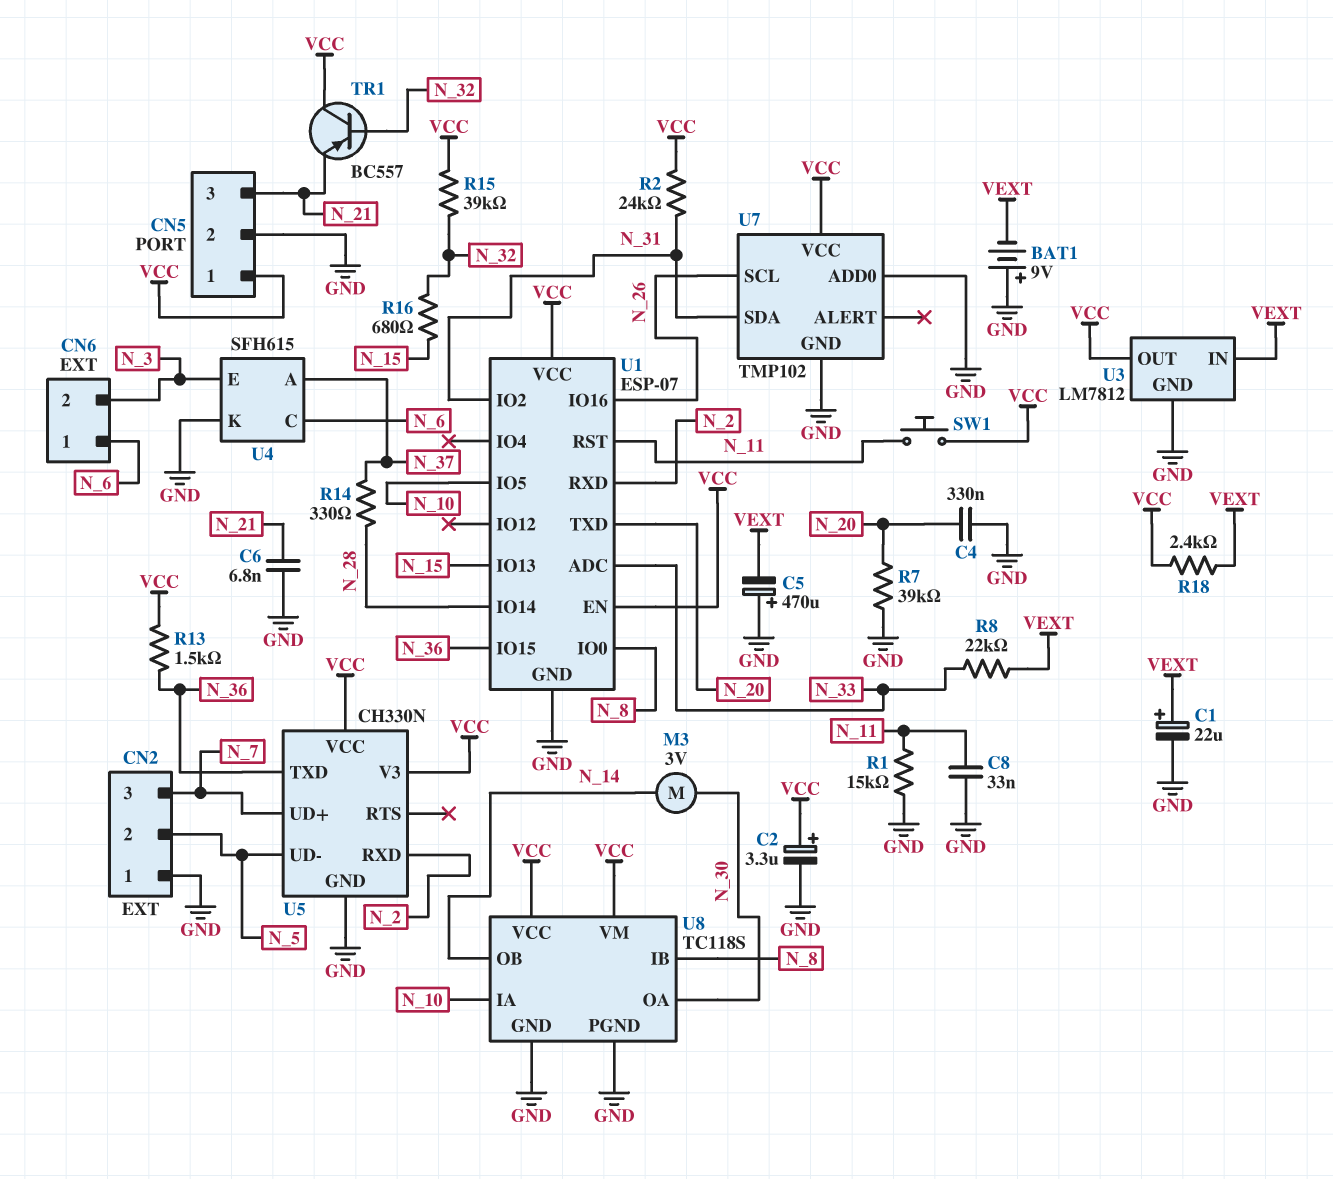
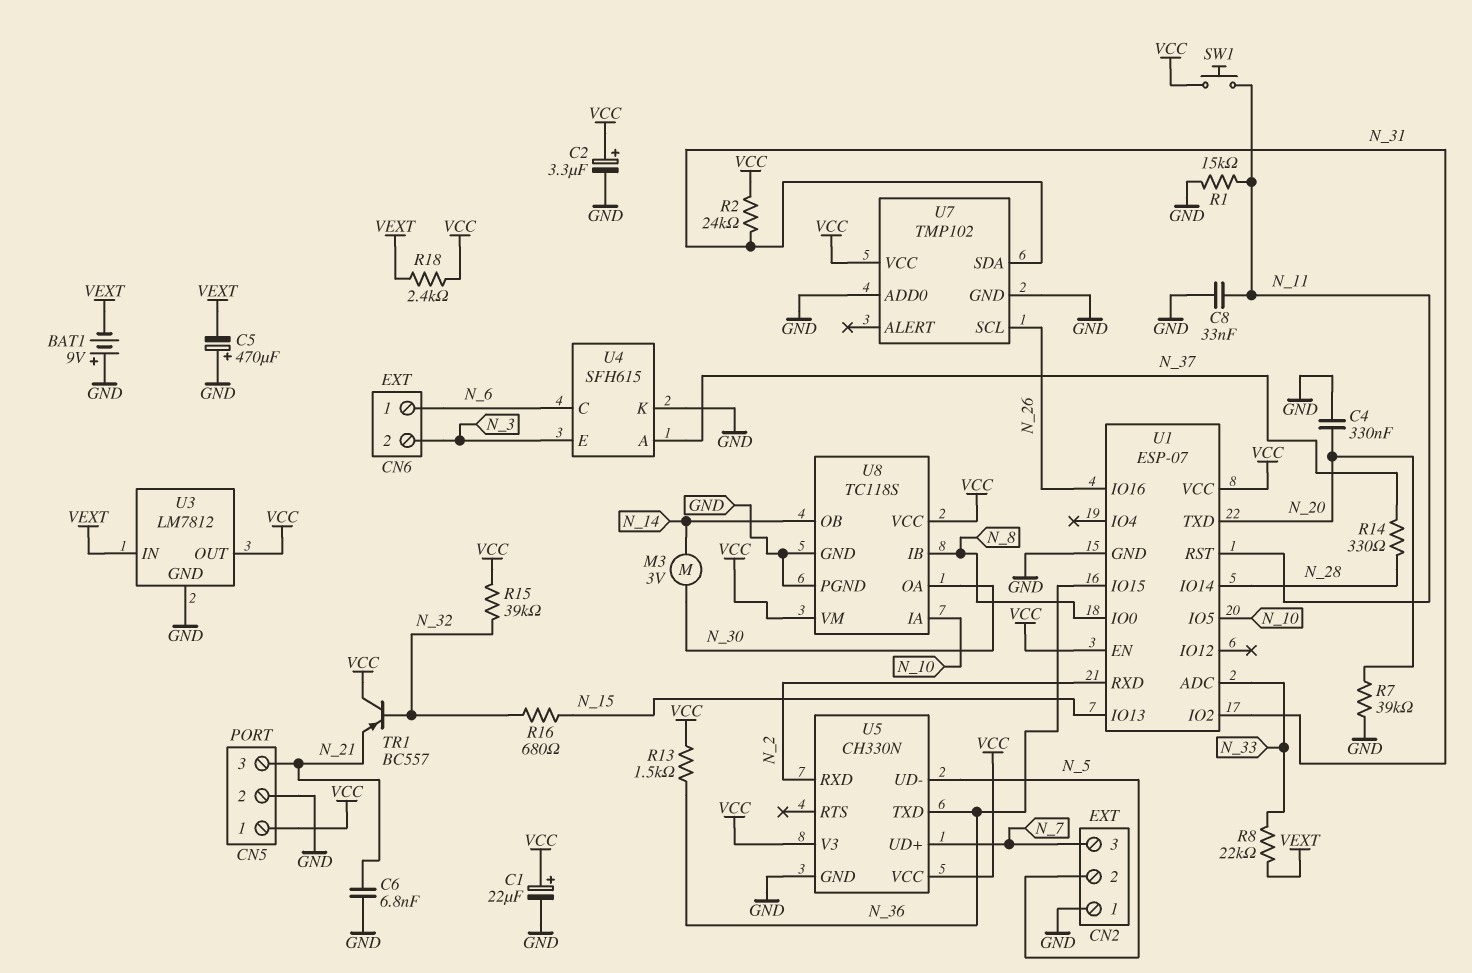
C1: 22uF (plus VEXT, minus GND) -> 22uF (plus VCC, minus GND)

